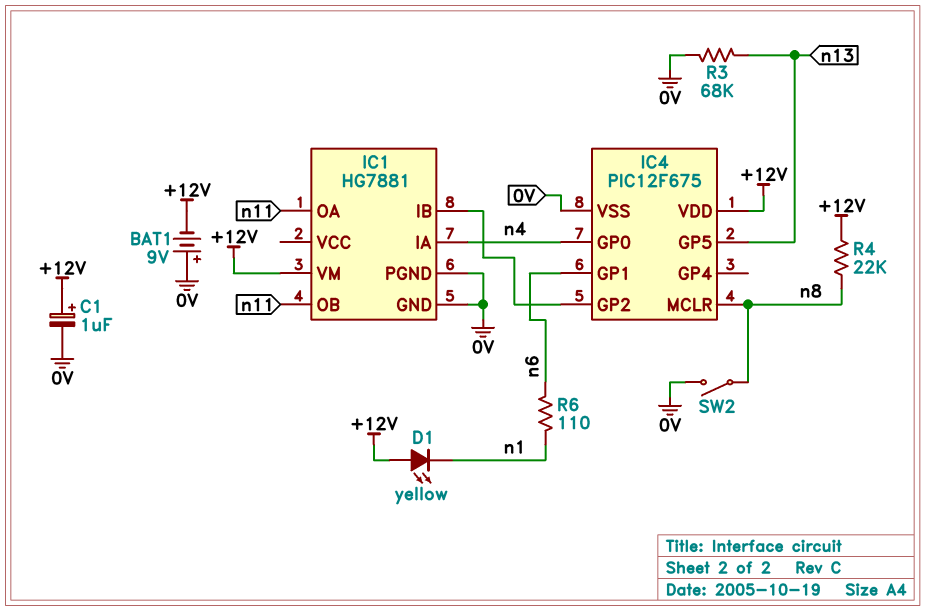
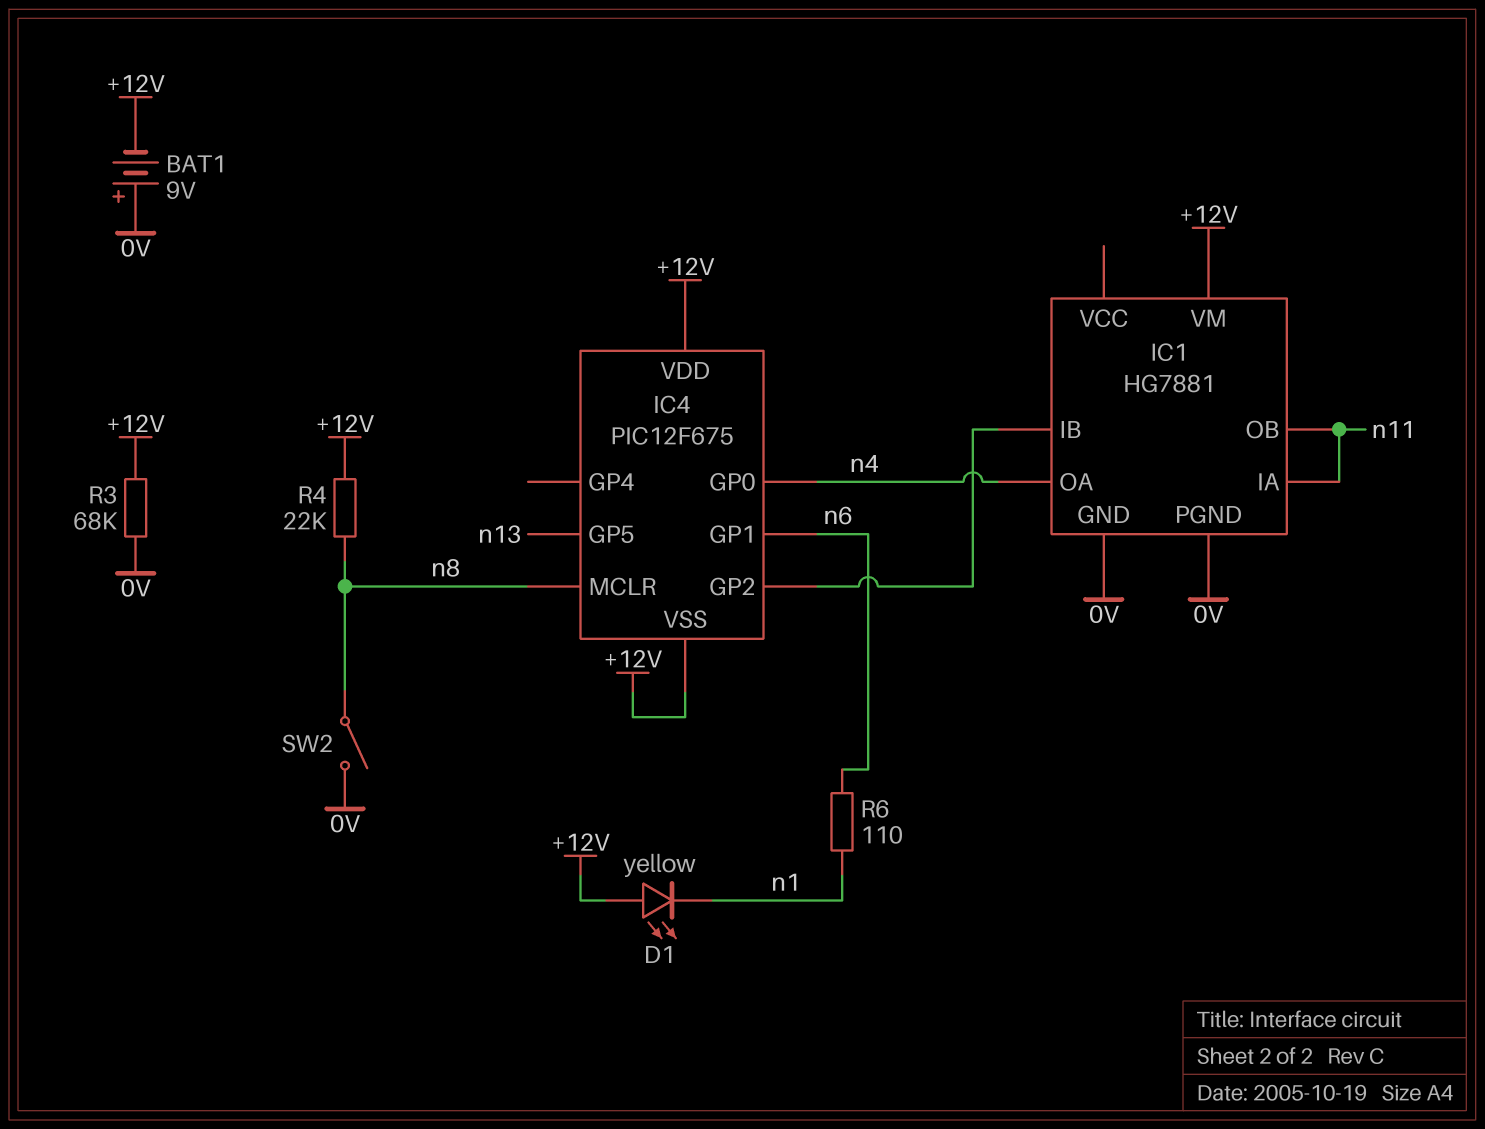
C1: 1uF (plus +12V, minus 0V) -> none
IC1 pin IA: n4 -> n11
IC1 pin OA: n11 -> n4
IC4 pin VSS: 0V -> +12V
R3: 68k (0V, n13) -> 68k (+12V, 0V)

